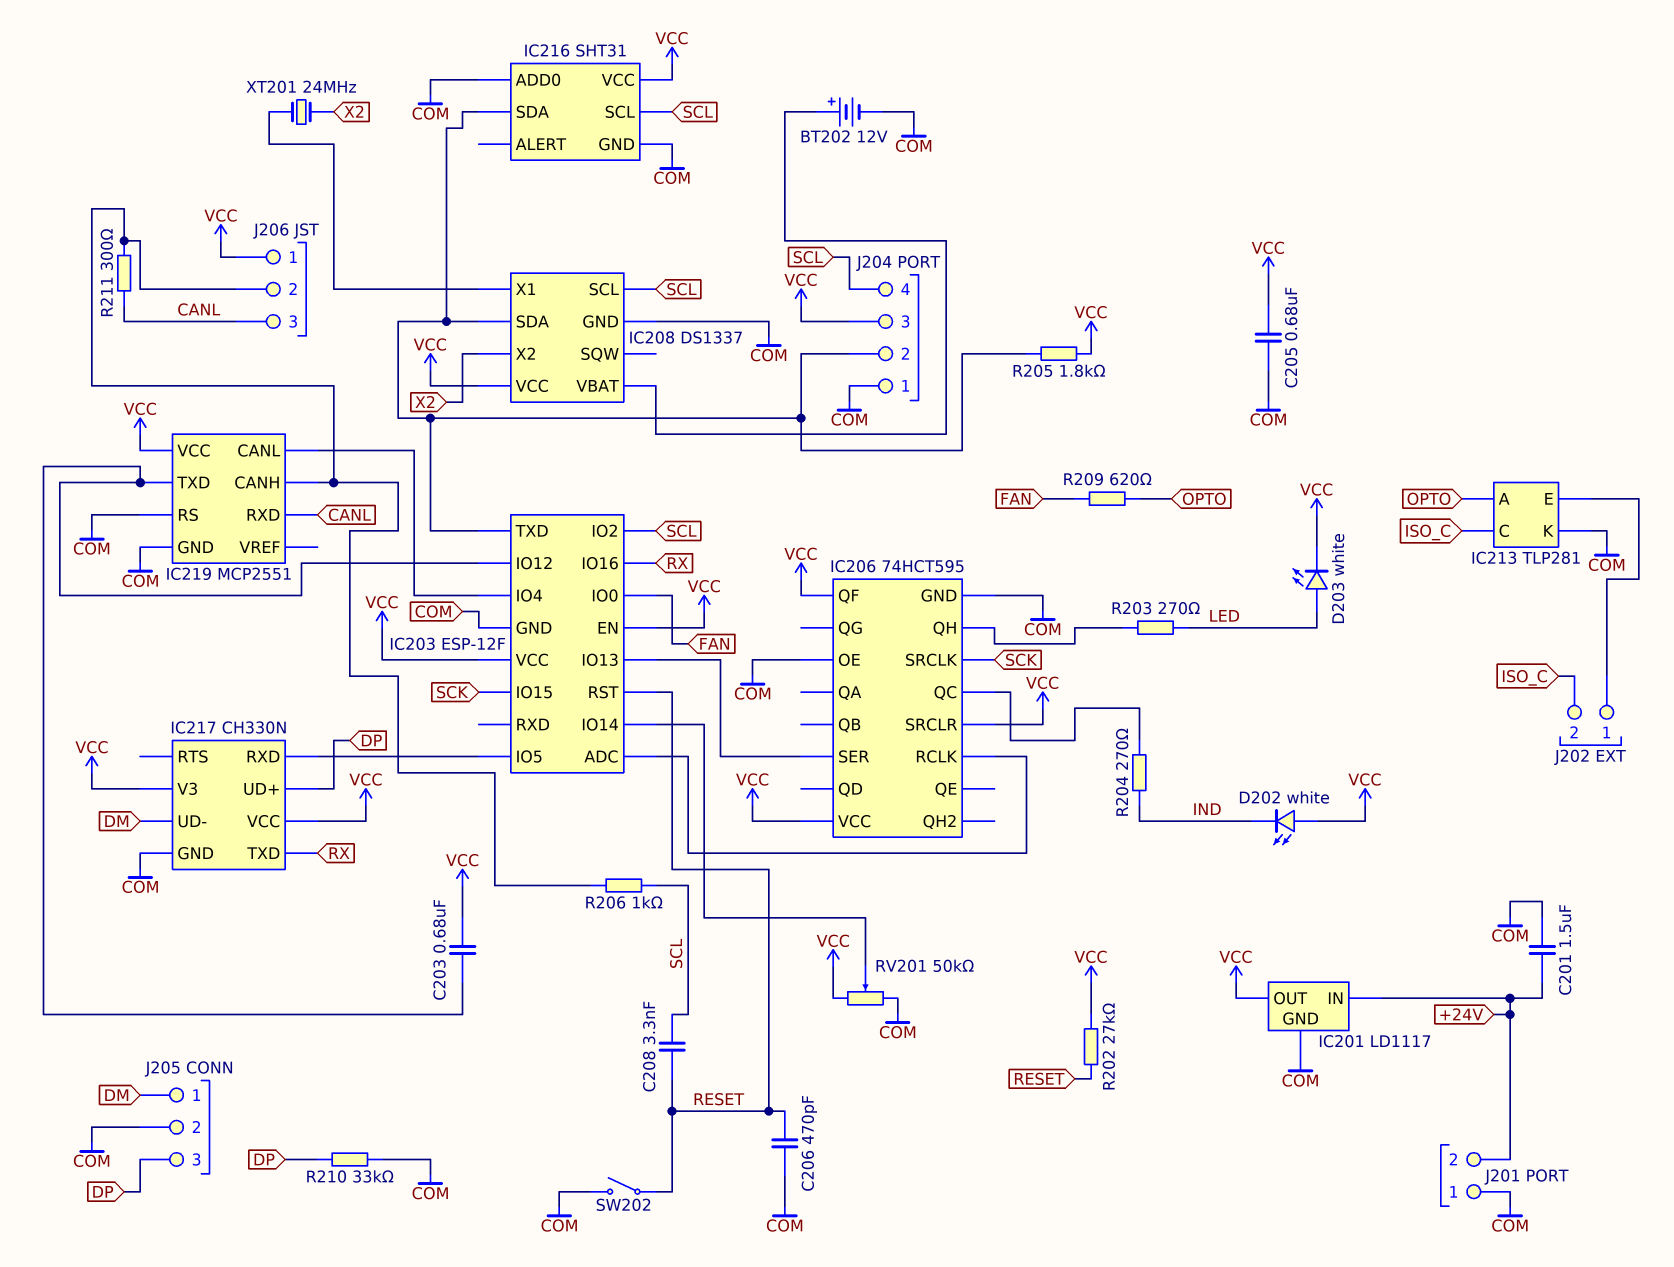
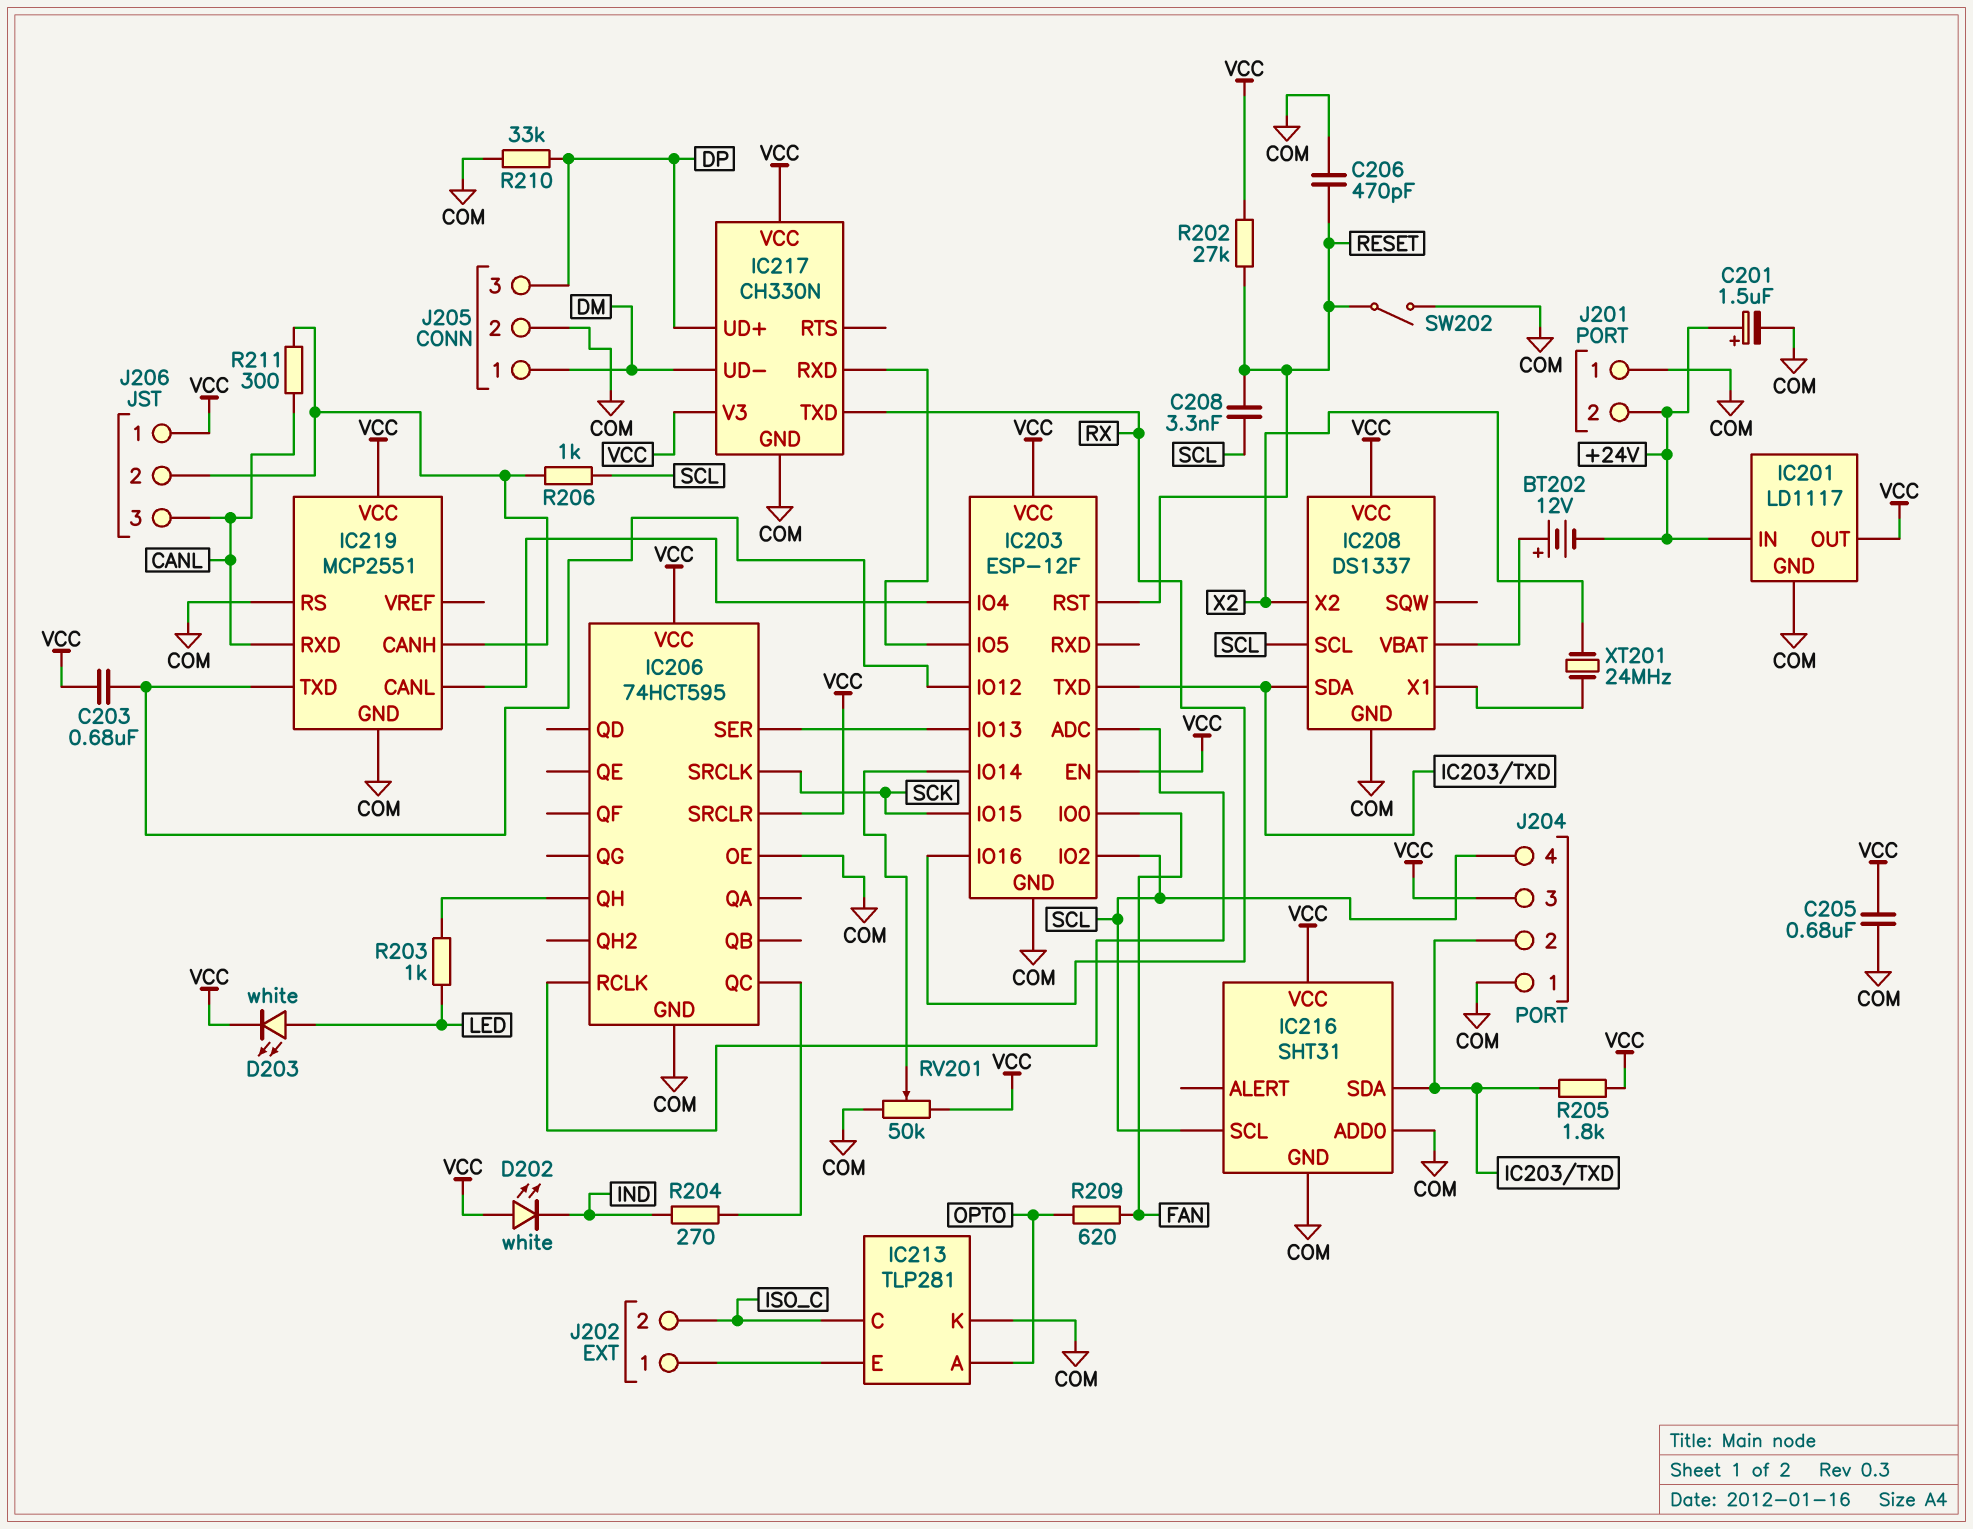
BT202: 12V (plus IC208/VBAT, minus COM) -> 12V (plus IC208/VBAT, minus +24V)
C201: 1.5uF (+24V, COM) -> 1.5uF (plus +24V, minus COM)
IC206 pin QF: VCC -> none
R203: 270 (IC206/QH, LED) -> 1k (IC206/QH, LED)

